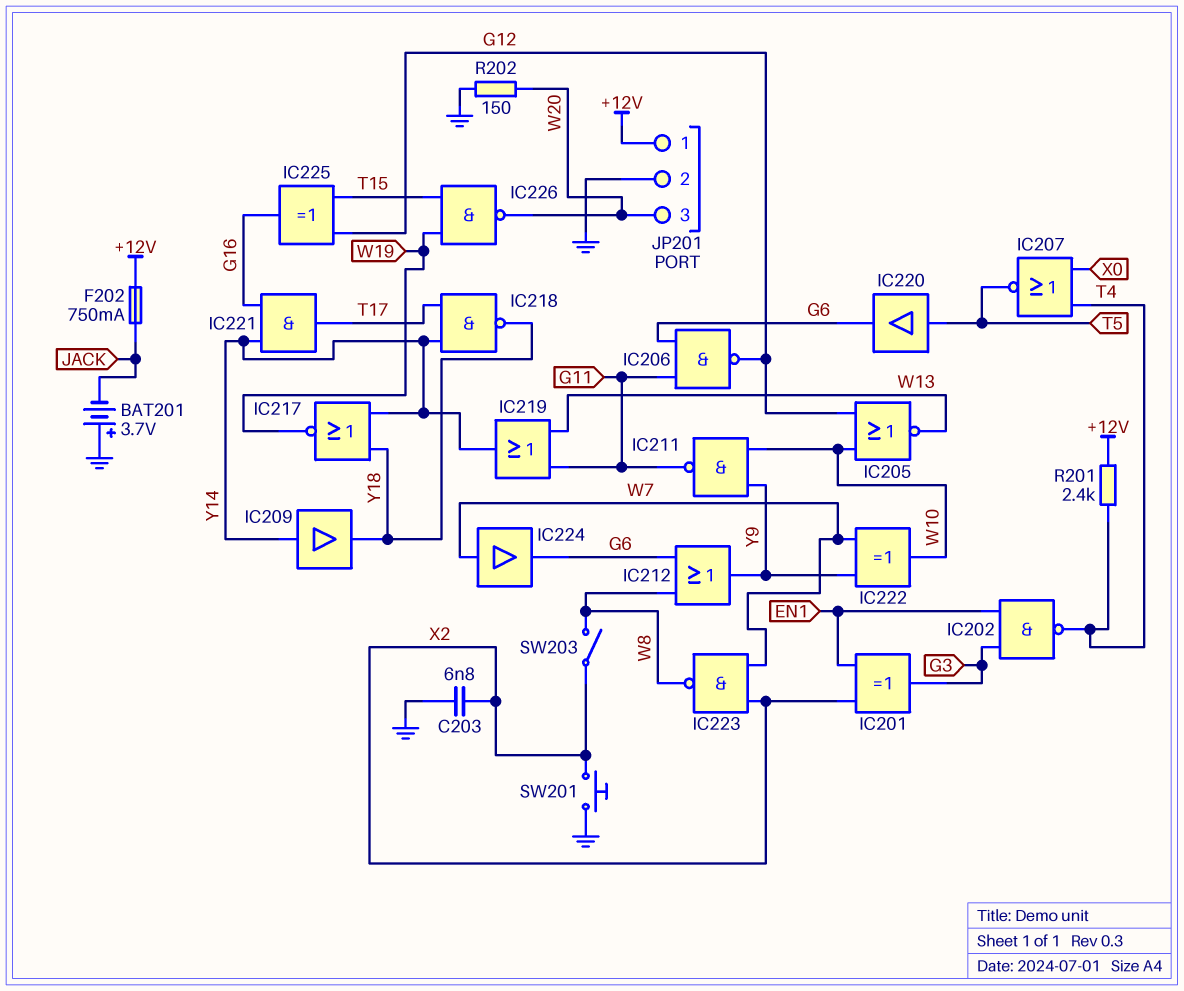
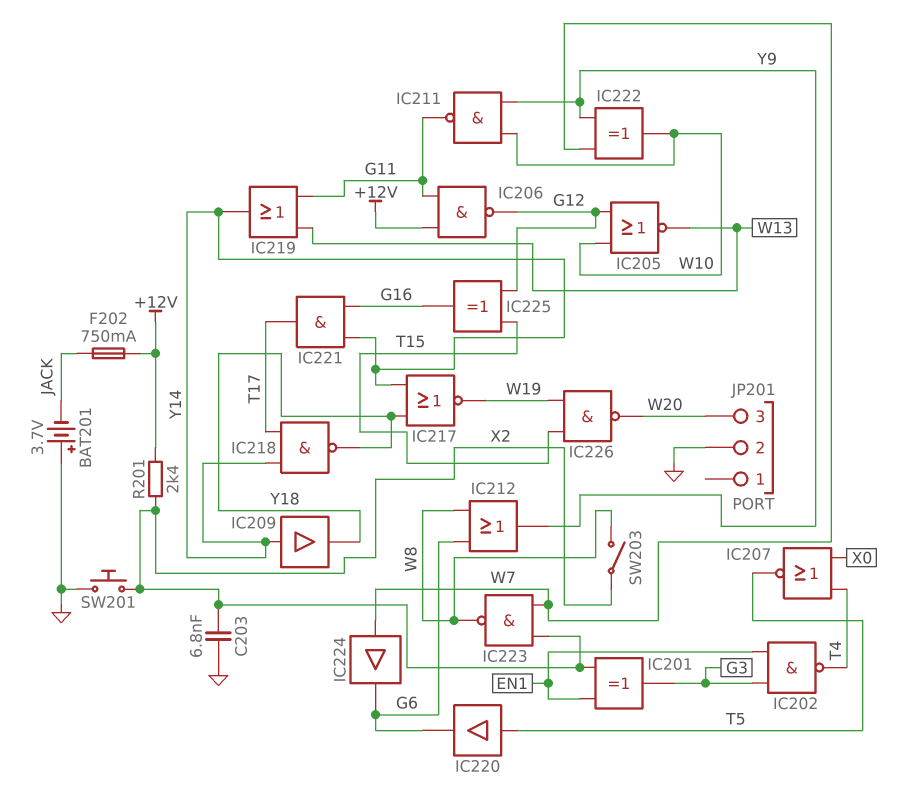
IC206: NAND (in G6, in G11, out G12) -> NAND (in +12V, in G11, out G12)
JP201 pin 1: +12V -> none
R201: 2.4k (+12V, T4) -> 2.4k (+12V, X2)
R202: 150 (GND, W20) -> none

